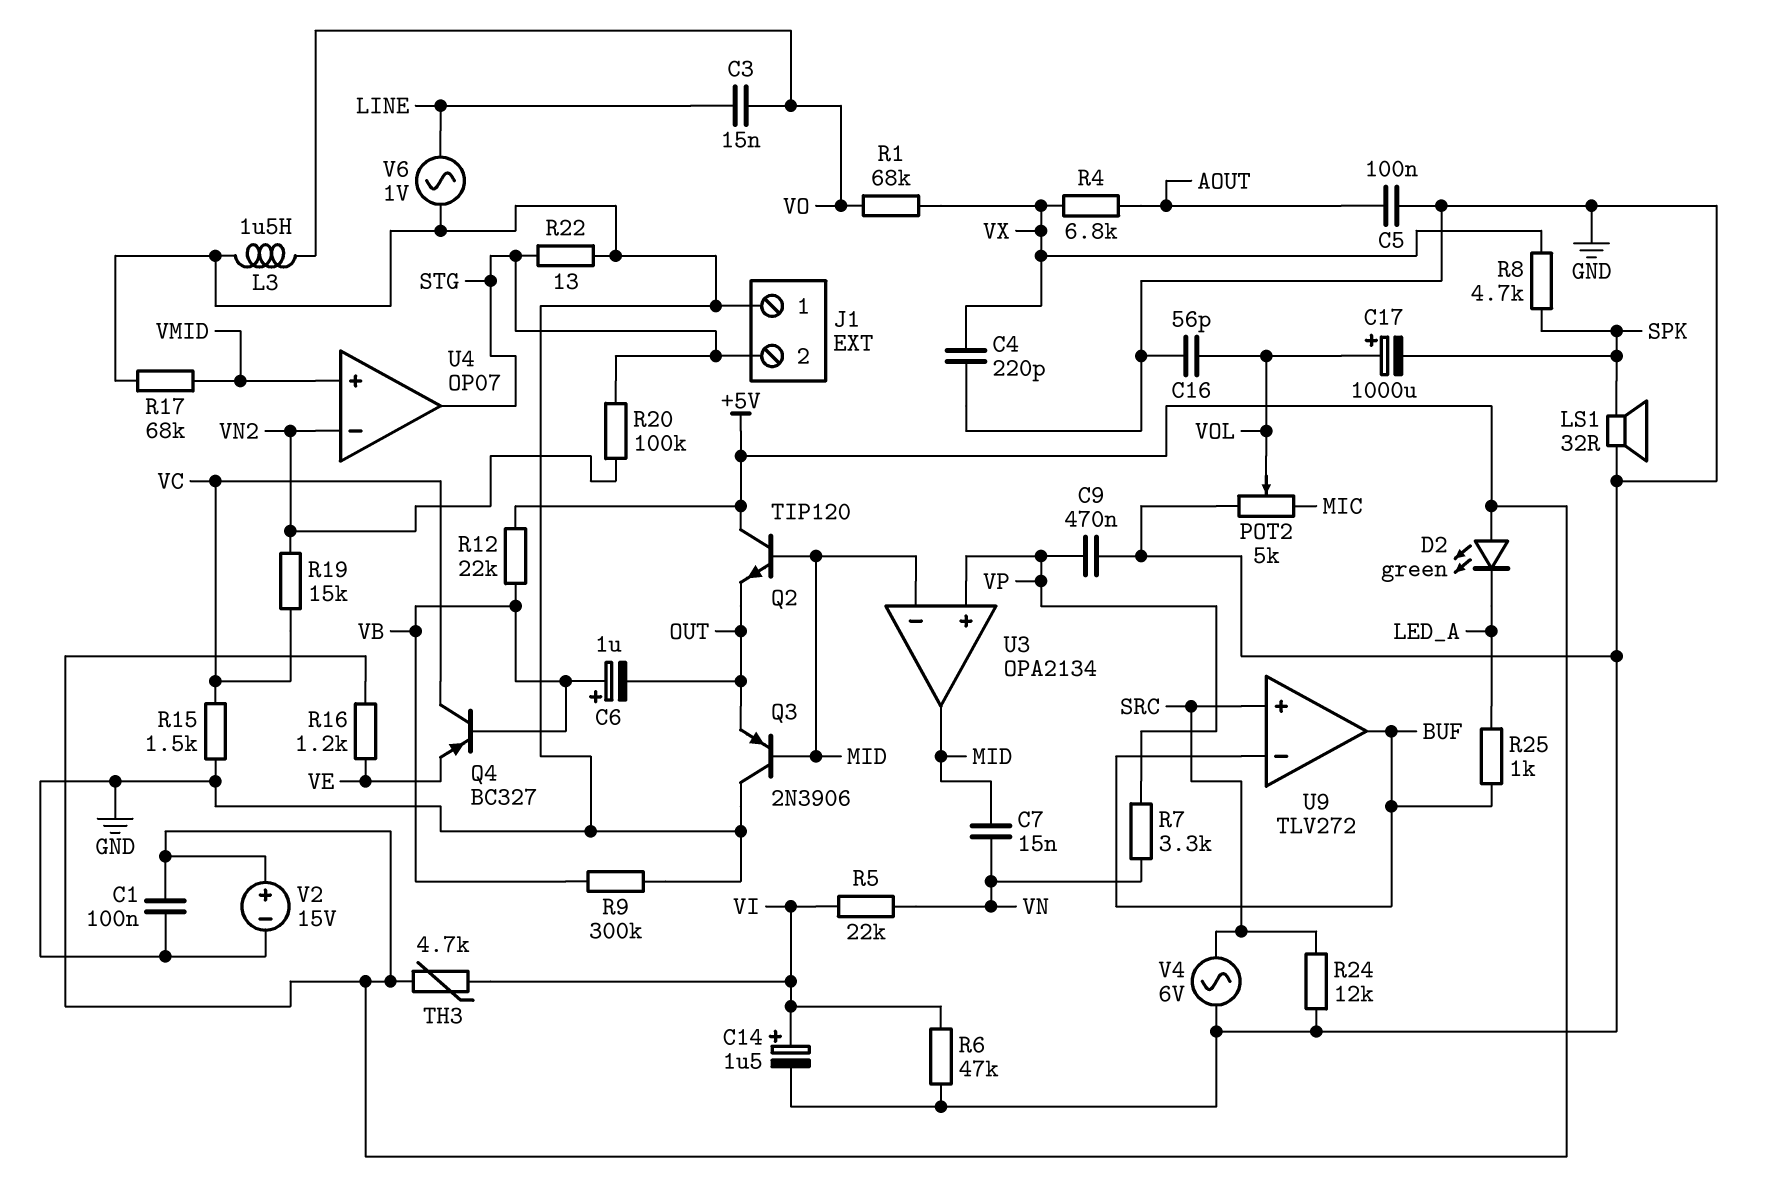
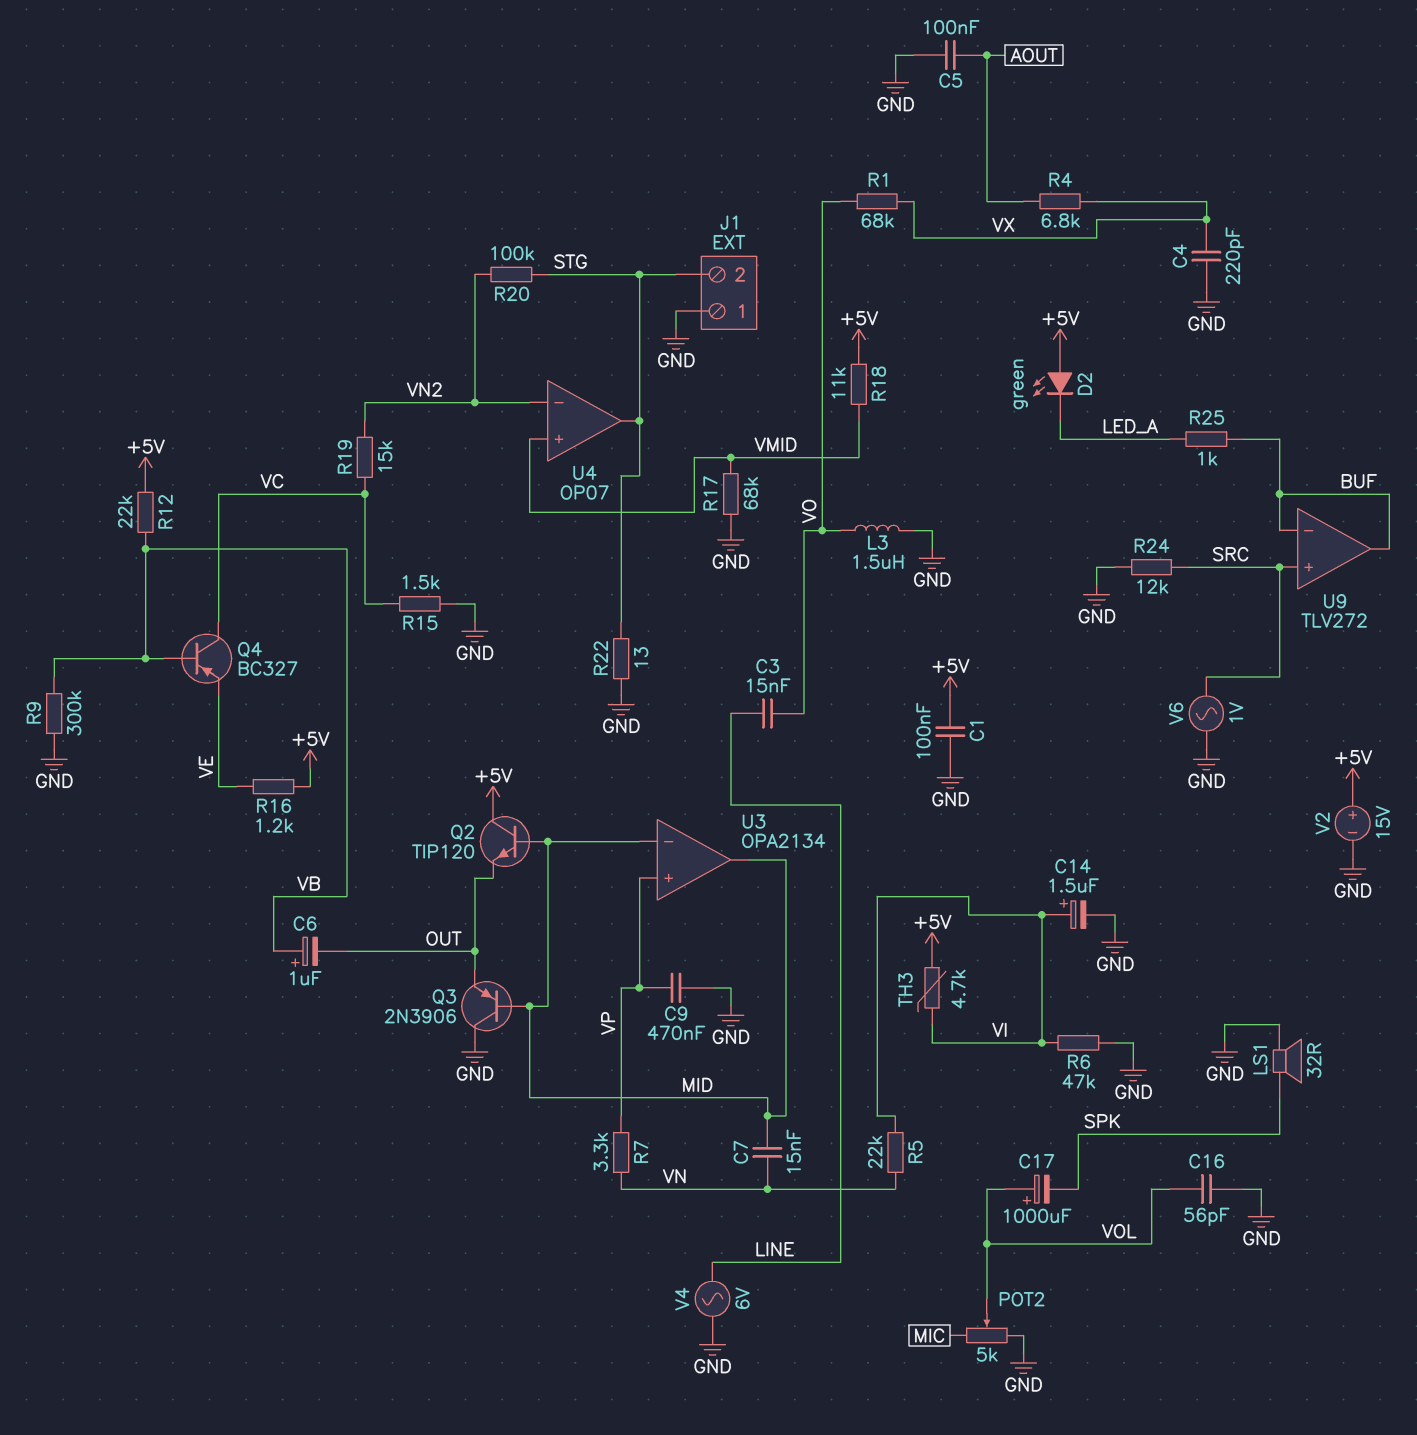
R8: 4.7k (SPK, VX) -> none
R18: none -> 11k (+5V, VMID)
V4: AC 6V (GND, SRC) -> AC 6V (GND, LINE)
V6: AC 1V (GND, LINE) -> AC 1V (GND, SRC)

